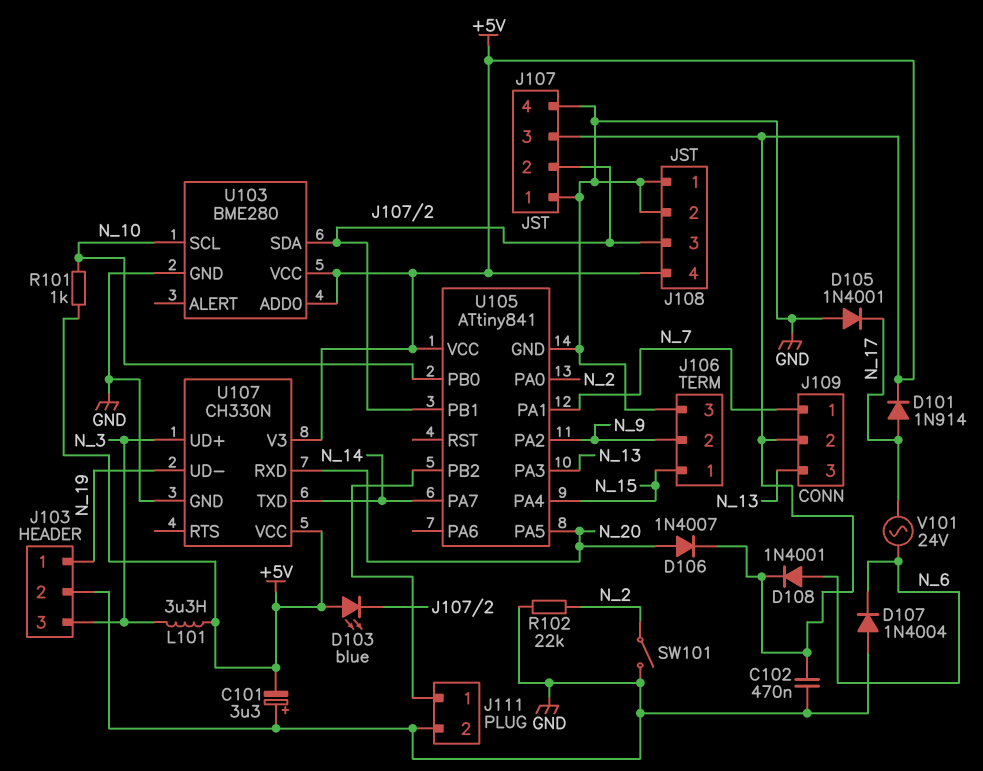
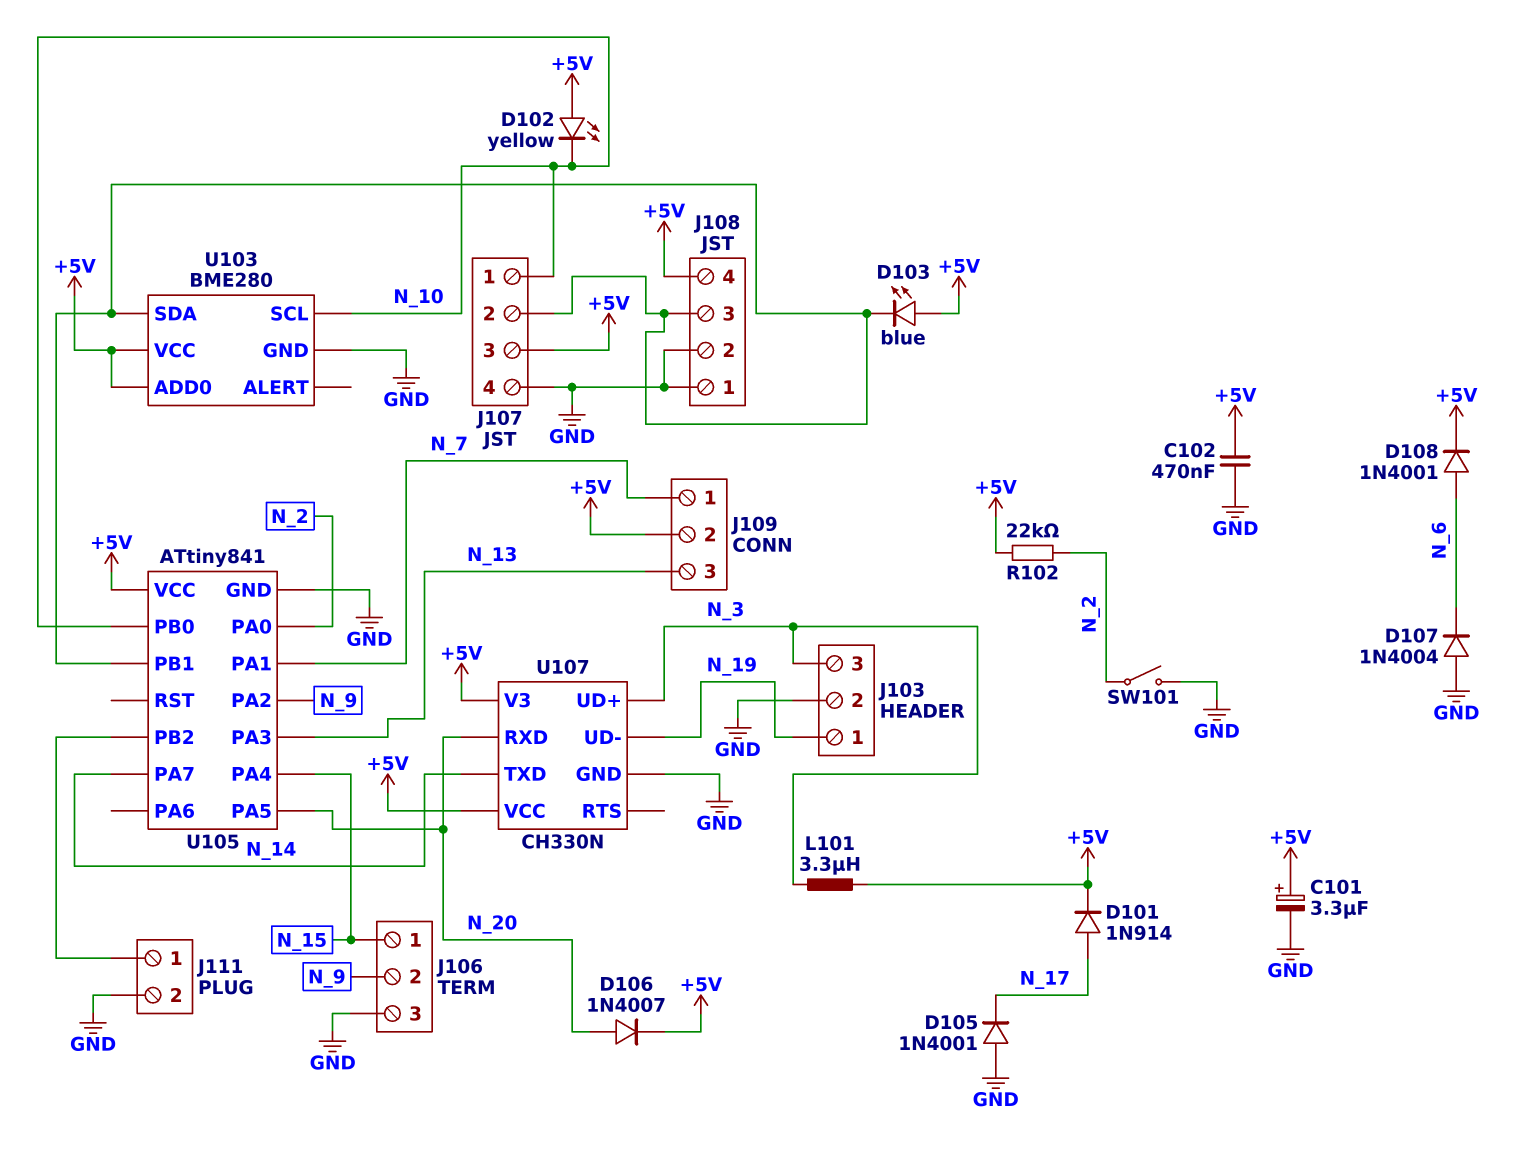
C101: 3.3uF (plus GND, minus +5V) -> 3.3uF (plus +5V, minus GND)
D102: none -> LED yellow (A +5V, K N_10)
J107 pin 1: GND -> N_10
R101: 1k (+5V, N_10) -> none
R102: 22k (GND, N_2) -> 22k (+5V, N_2)
V101: AC 24V (N_6, N_17) -> none

